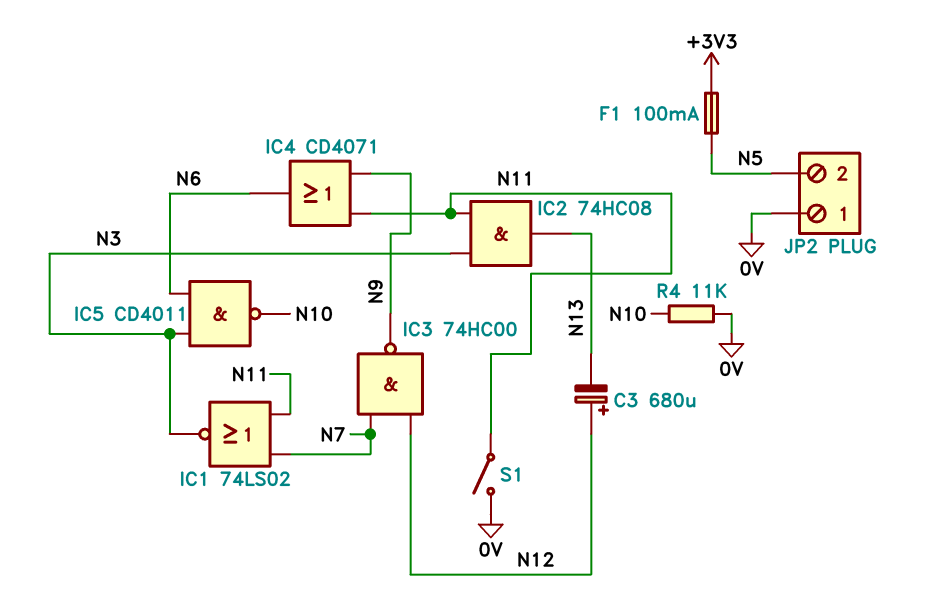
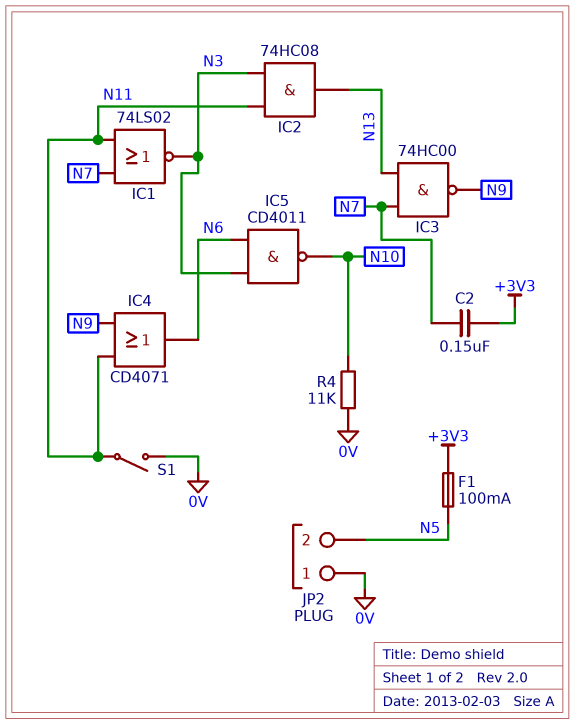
C2: none -> 150nF (+3V3, N7)
C3: 680uF (plus N12, minus N13) -> none
IC3: NAND 74HC00 (in N7, in N12, out N9) -> NAND 74HC00 (in N7, in N13, out N9)

